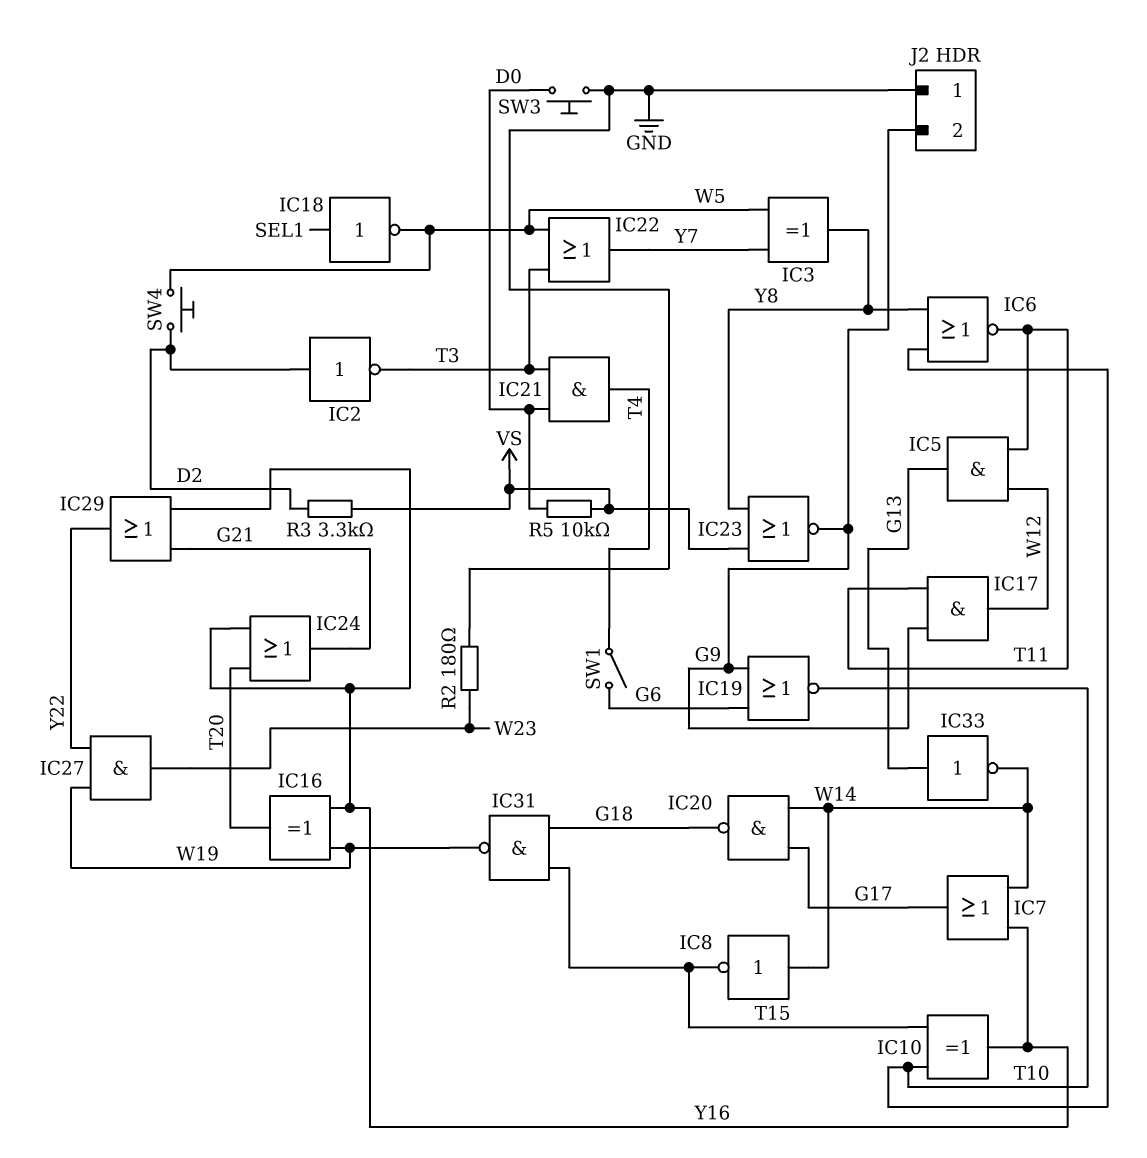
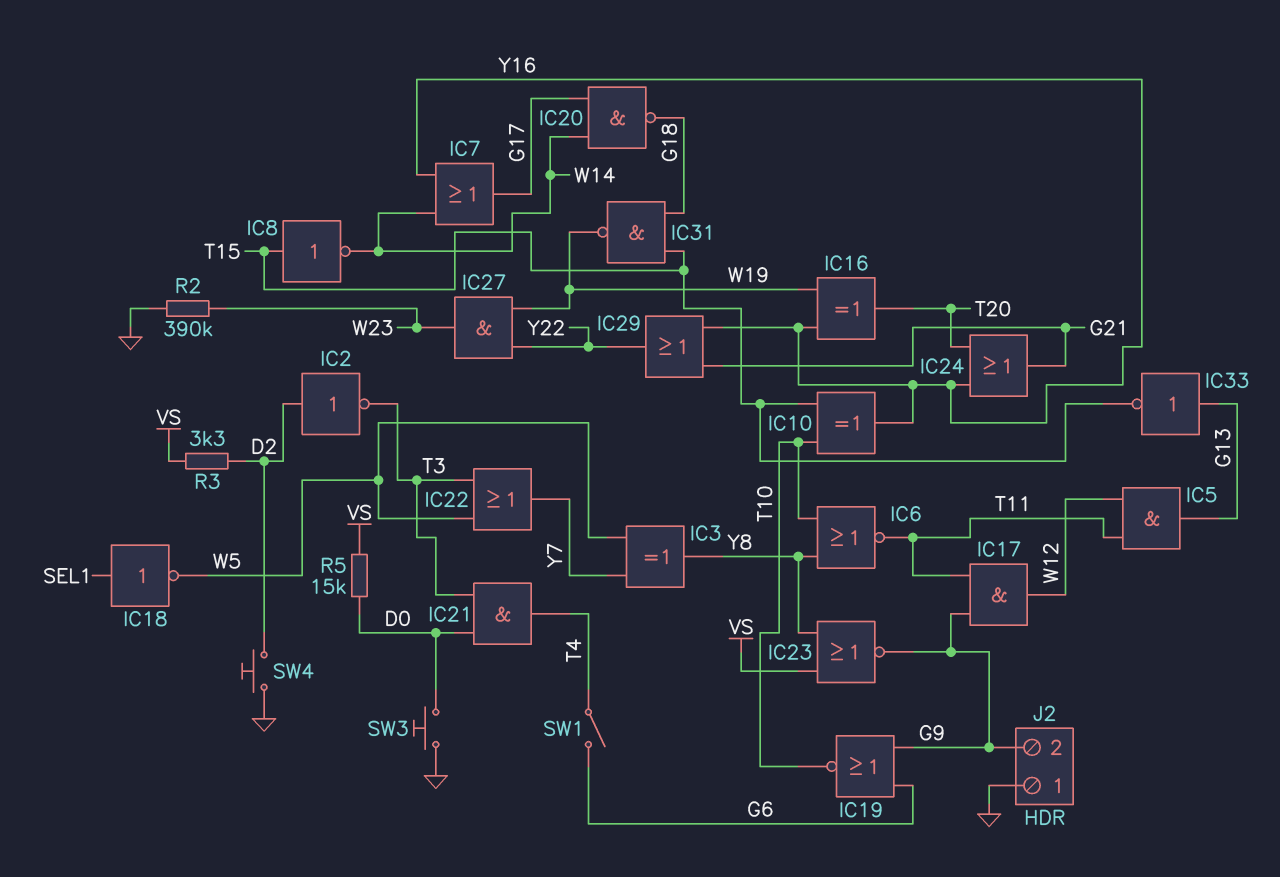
IC8: NOT (in W14, out T15) -> NOT (in T15, out W14)
IC33: NOT (in G13, out W14) -> NOT (in G13, out T15)
R2: 180 (GND, W23) -> 390k (GND, W23)
R5: 10k (D0, VS) -> 15k (D0, VS)
SW4: button (D2, W5) -> button (D2, GND)

